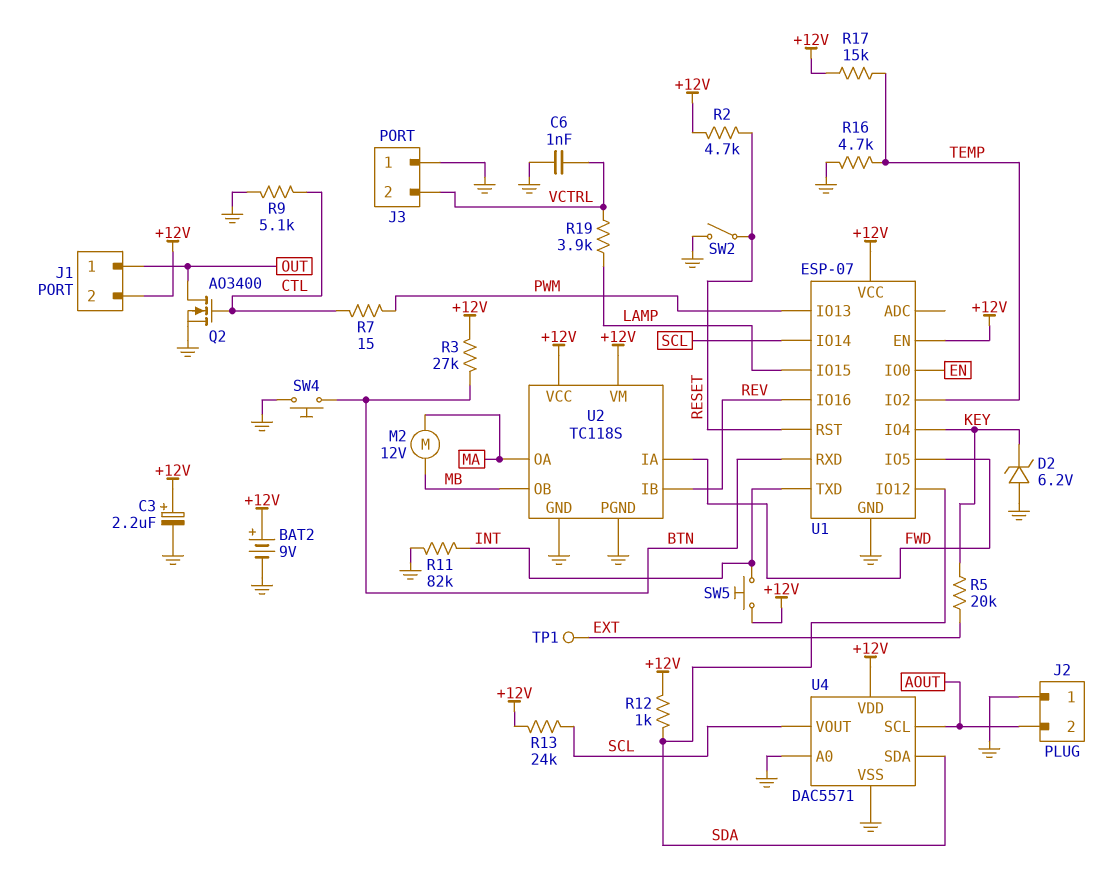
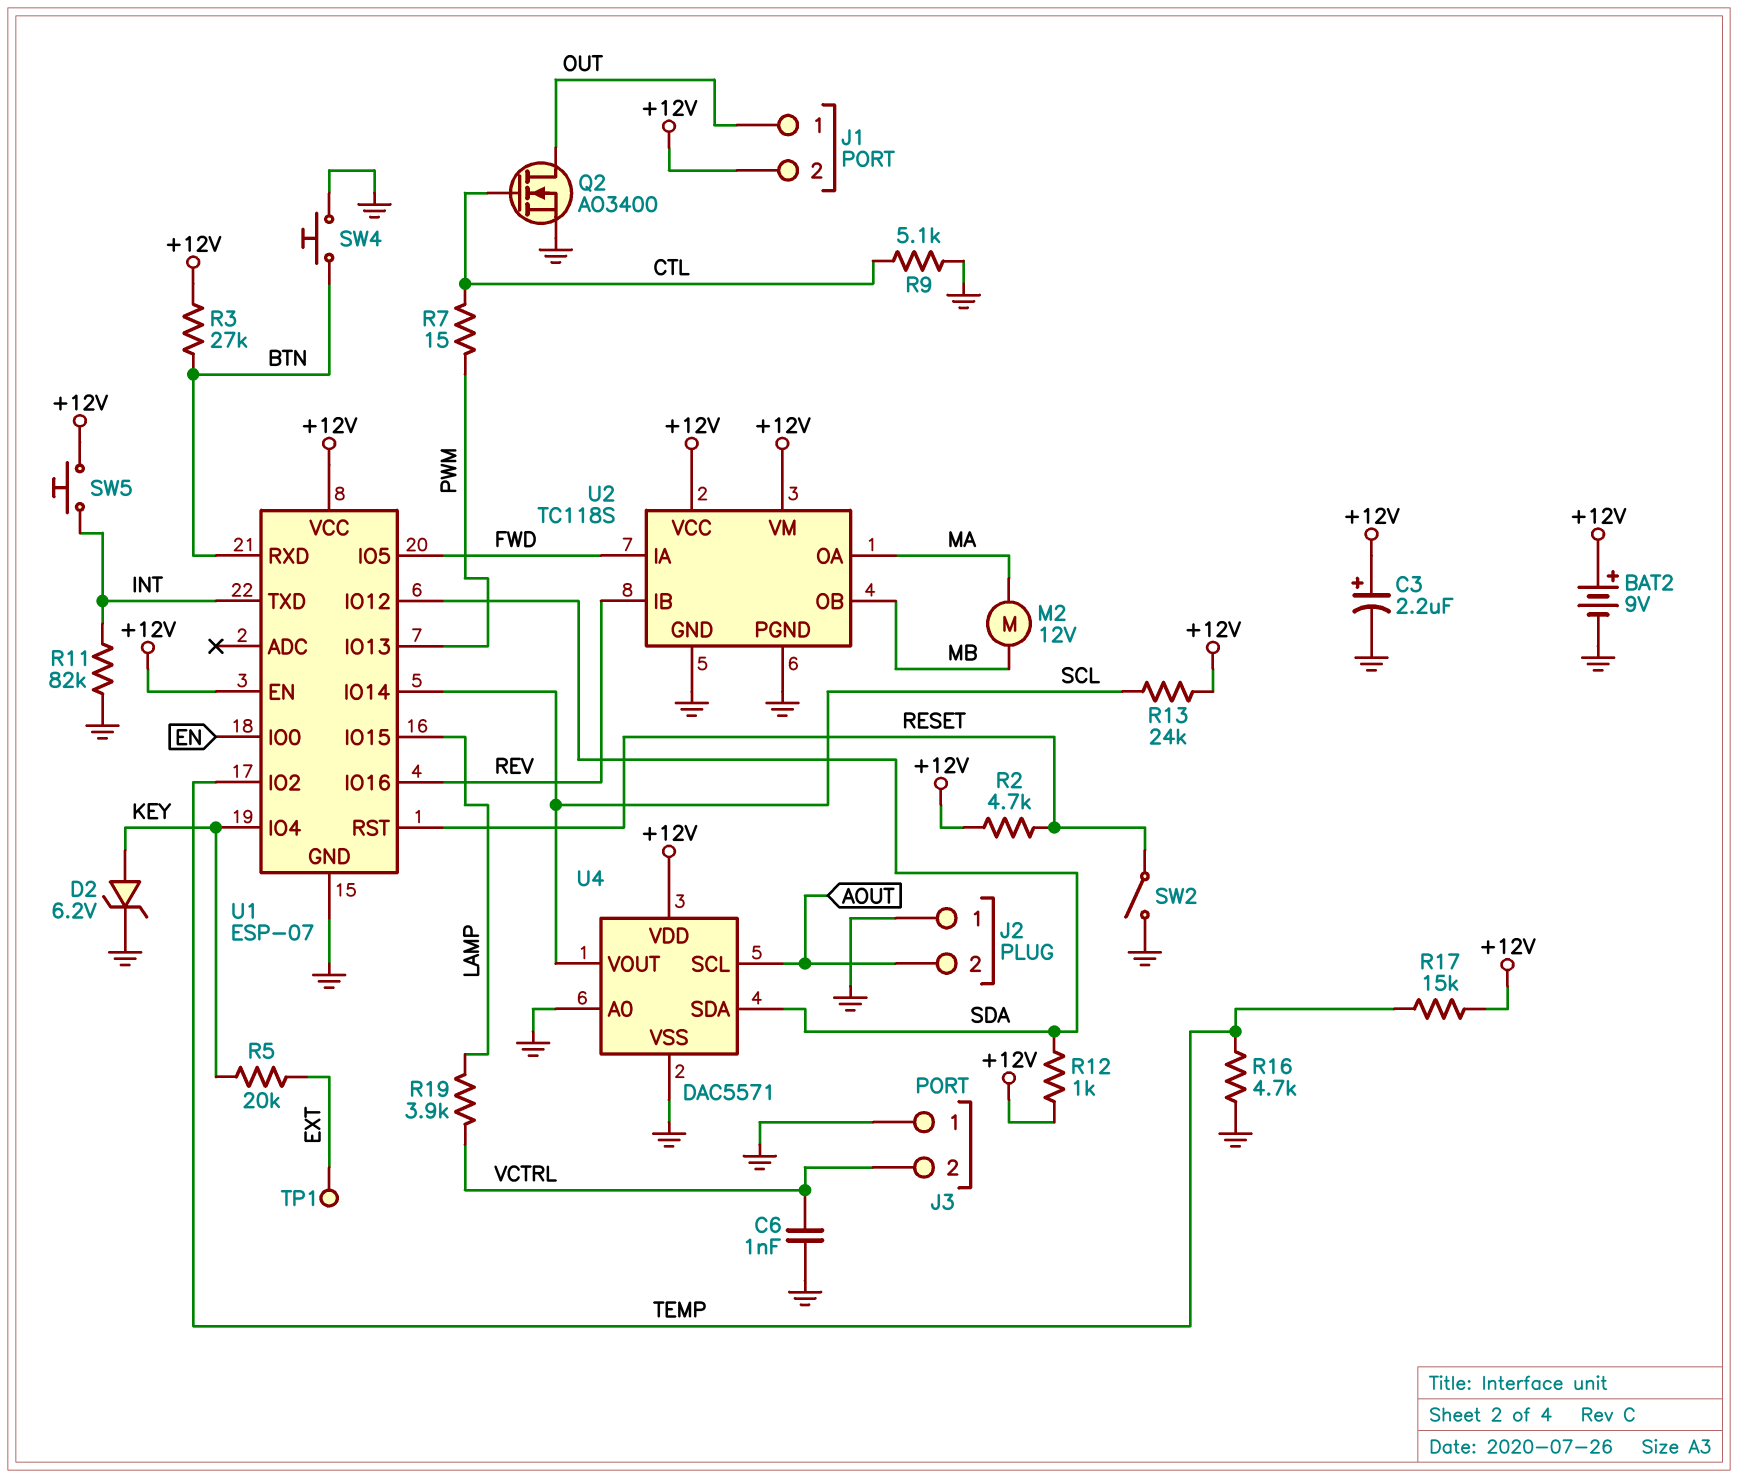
D2: zener 6.2V (A GND, K KEY) -> zener 6.2V (A KEY, K GND)

